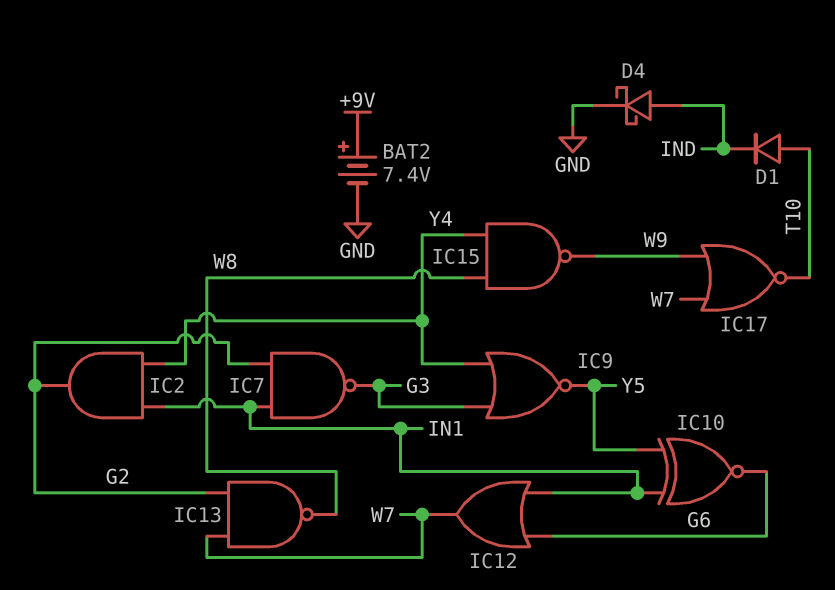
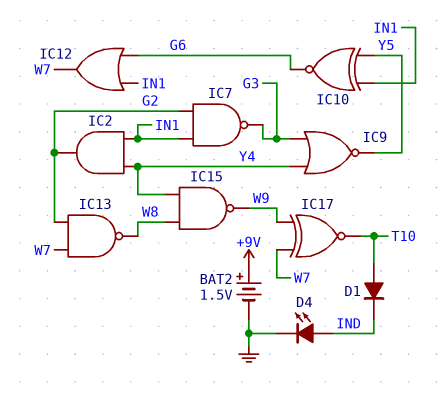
BAT2: 7.4V (plus +9V, minus GND) -> 1.5V (plus +9V, minus GND)
D4: schottky (A IND, K GND) -> LED (A IND, K GND)
IC17: NOR (in W7, in W9, out T10) -> XNOR (in W7, in W9, out T10)

